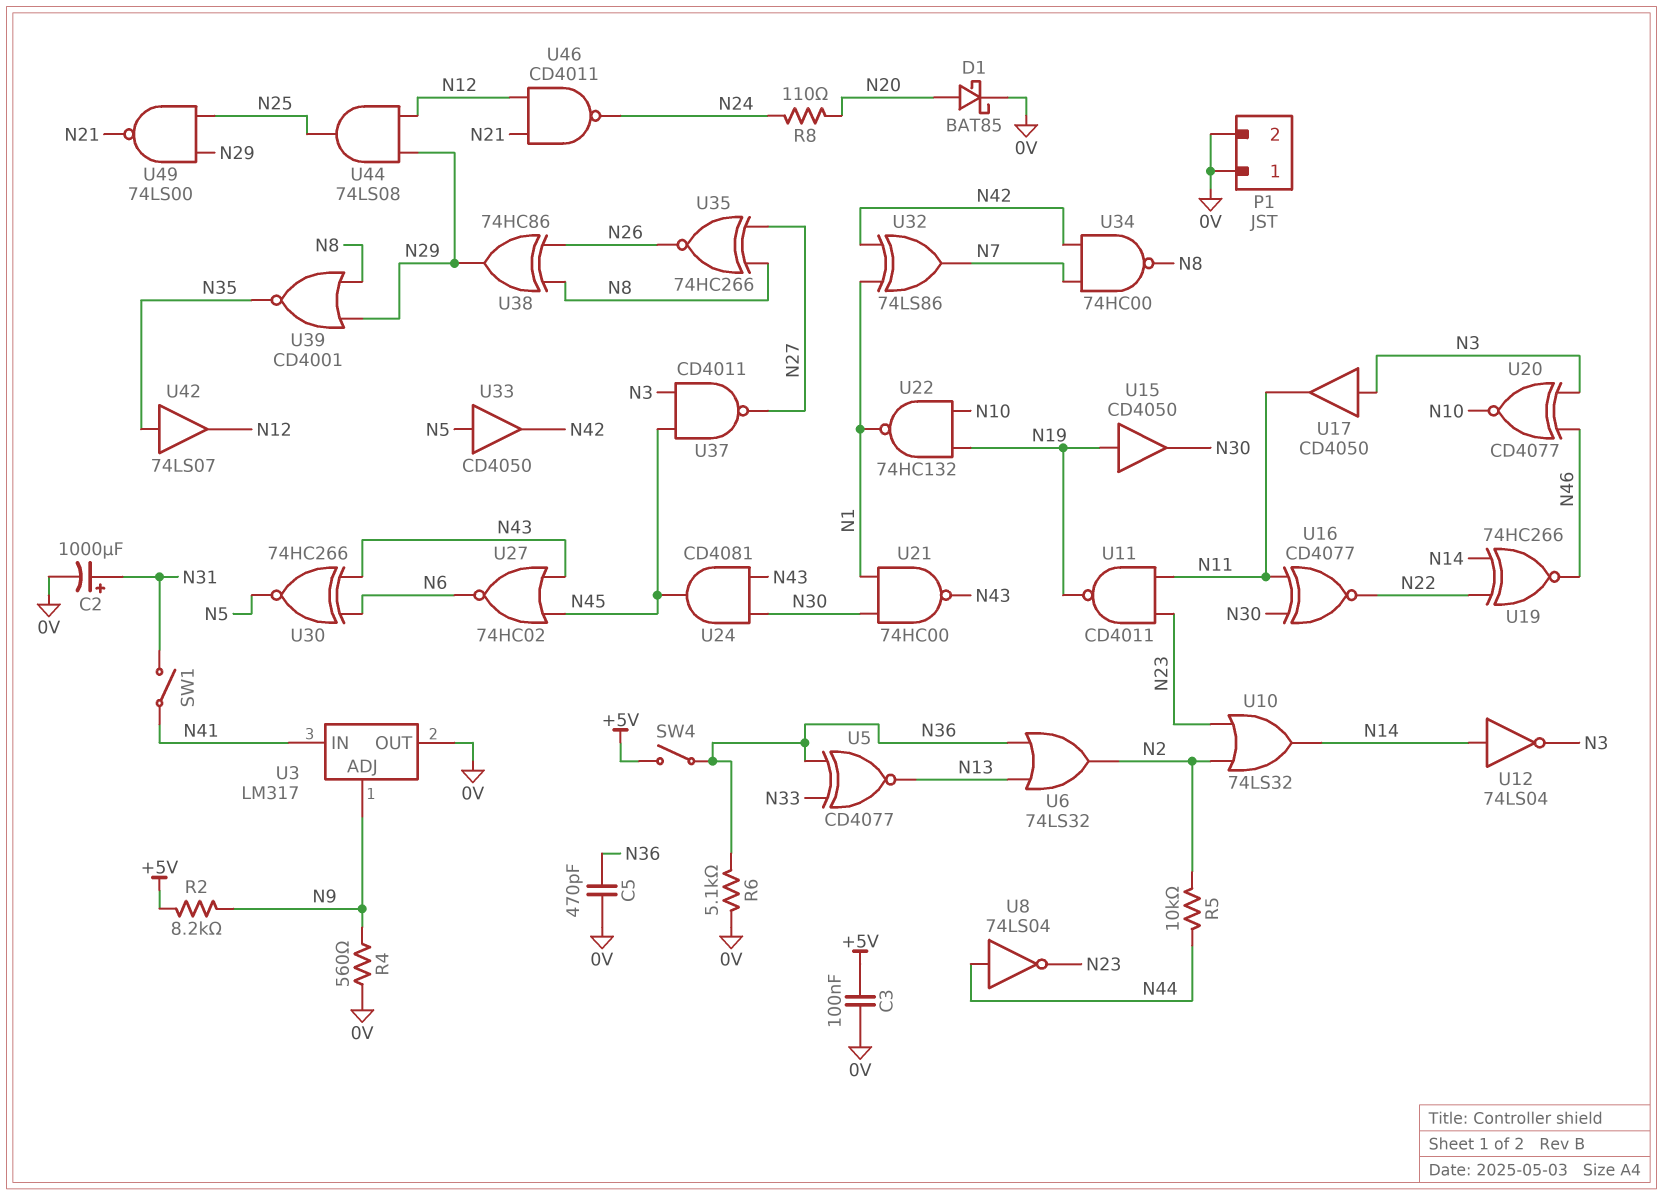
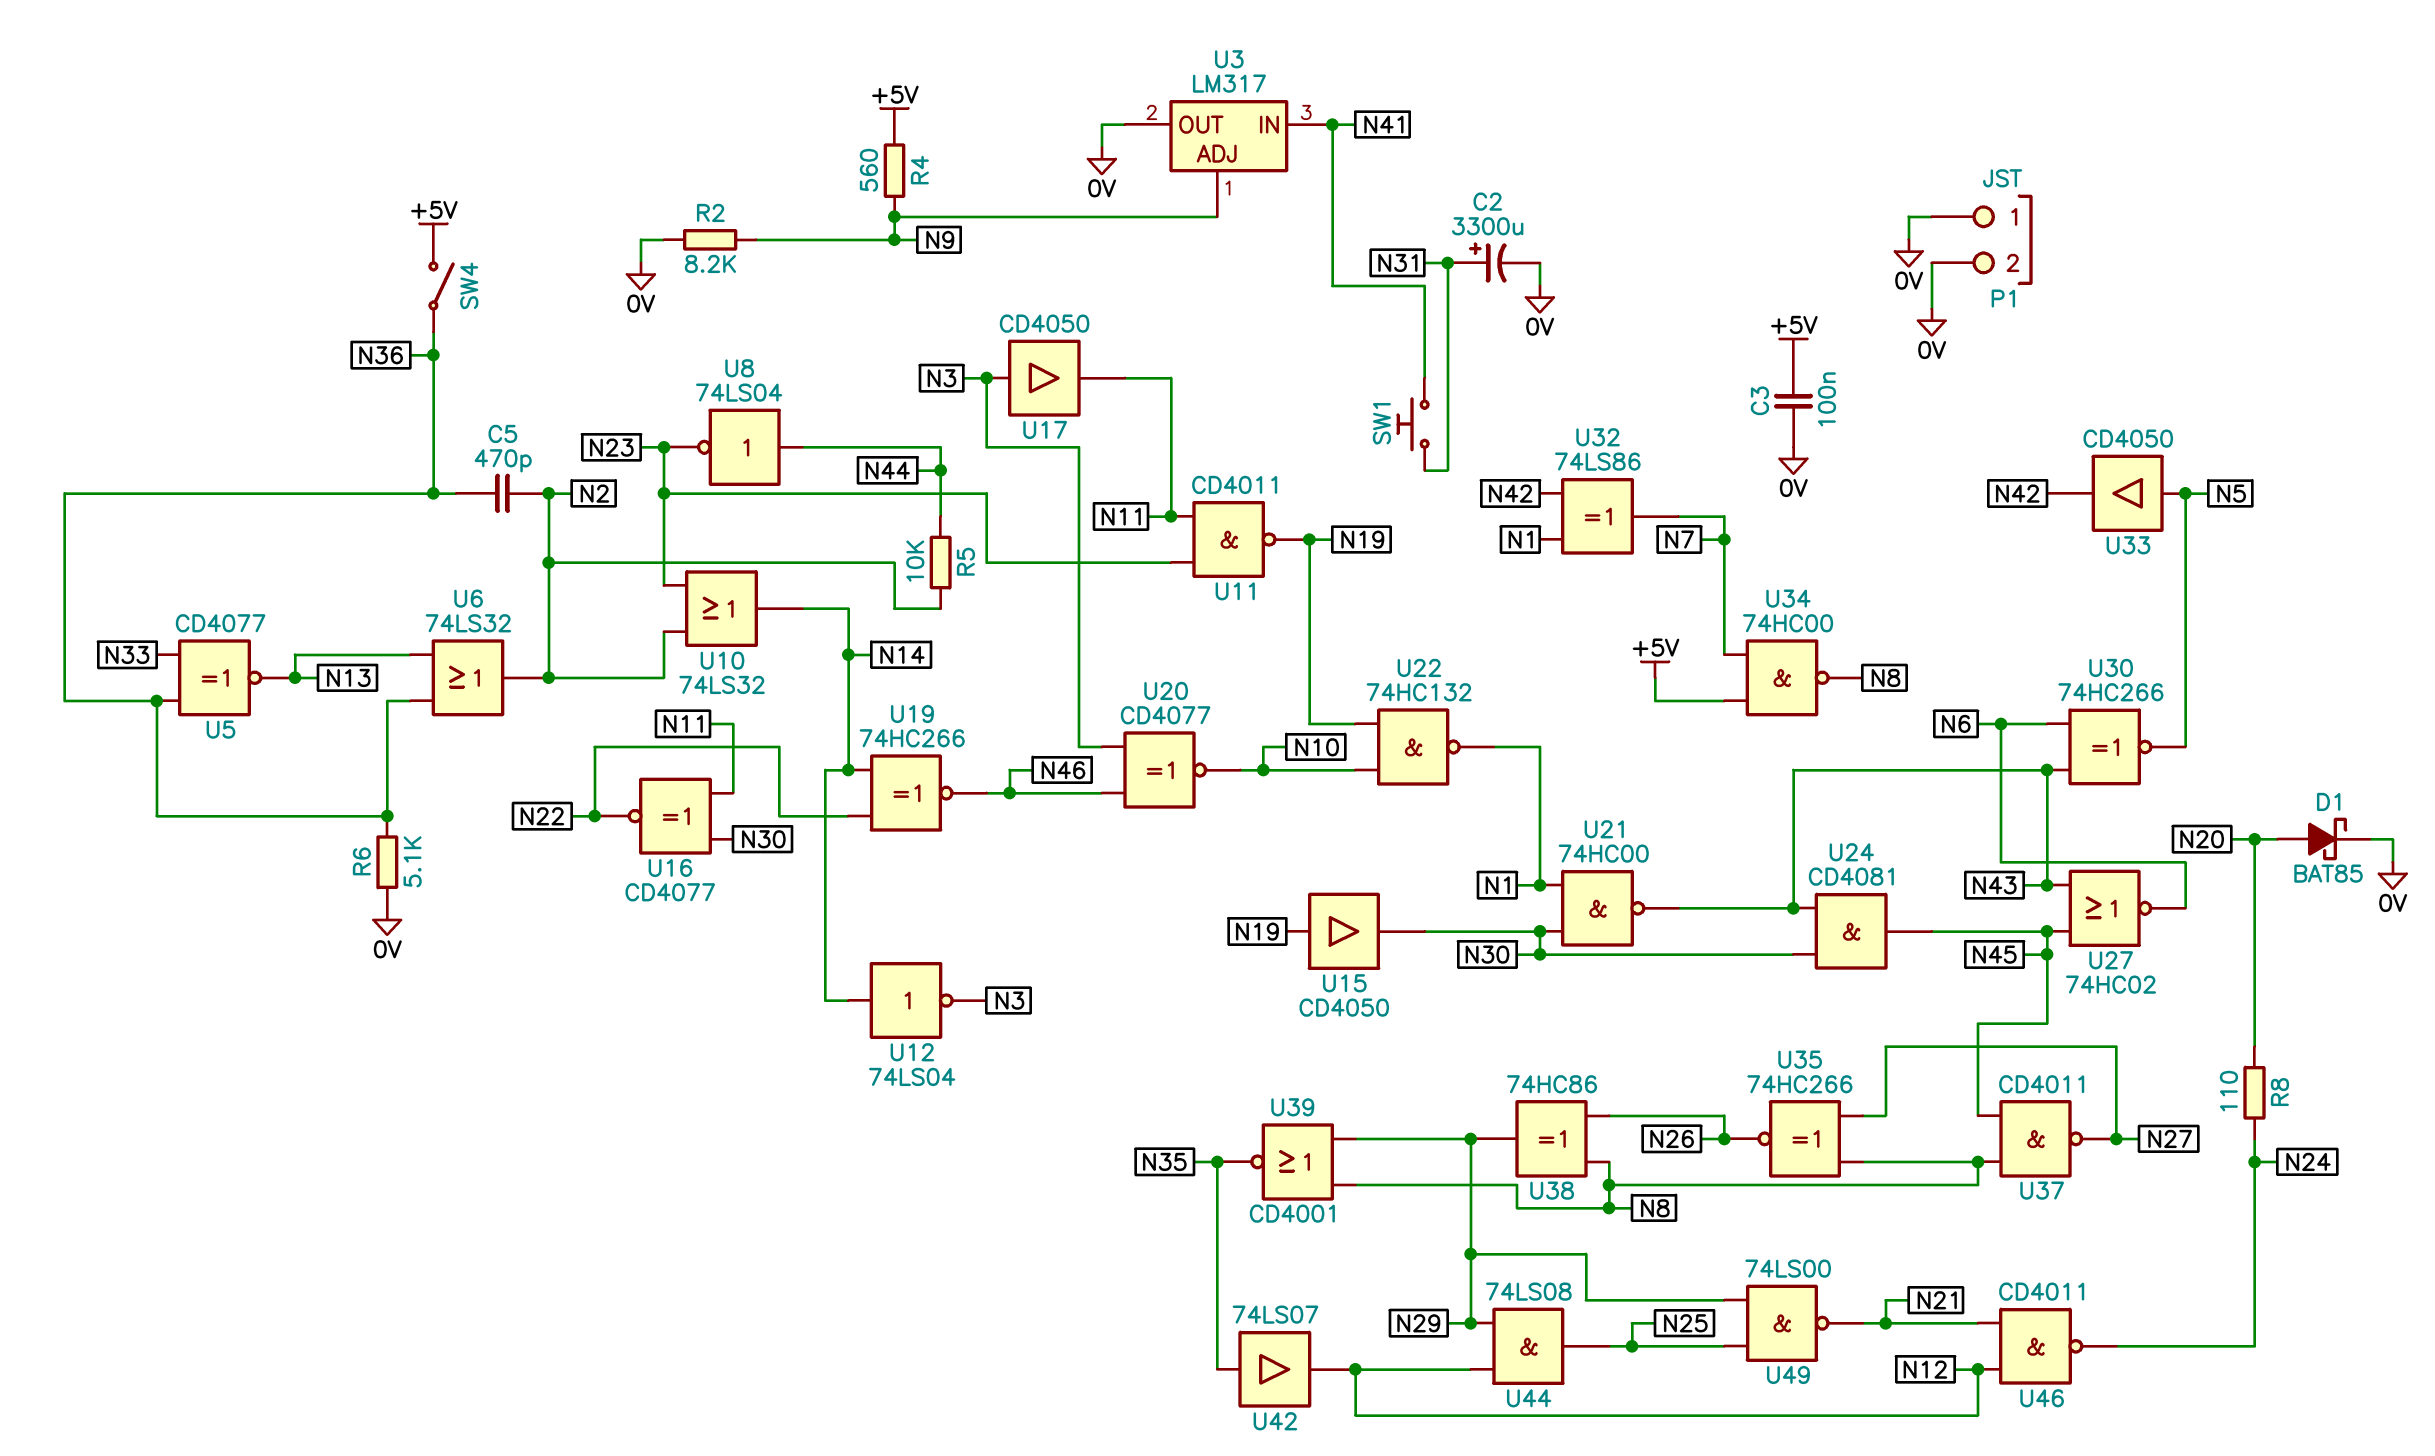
C2: 1000uF (plus N31, minus 0V) -> 3300uF (plus N31, minus 0V)
C5: 470pF (0V, N36) -> 470pF (N2, N36)
R2: 8.2k (+5V, N9) -> 8.2k (0V, N9)
R4: 560 (0V, N9) -> 560 (+5V, N9)
SW1: switch (N31, N41) -> button (N31, N41)
U34: NAND 74HC00 (in N7, in N42, out N8) -> NAND 74HC00 (in +5V, in N7, out N8)
U37: NAND CD4011 (in N3, in N45, out N27) -> NAND CD4011 (in N8, in N45, out N27)

